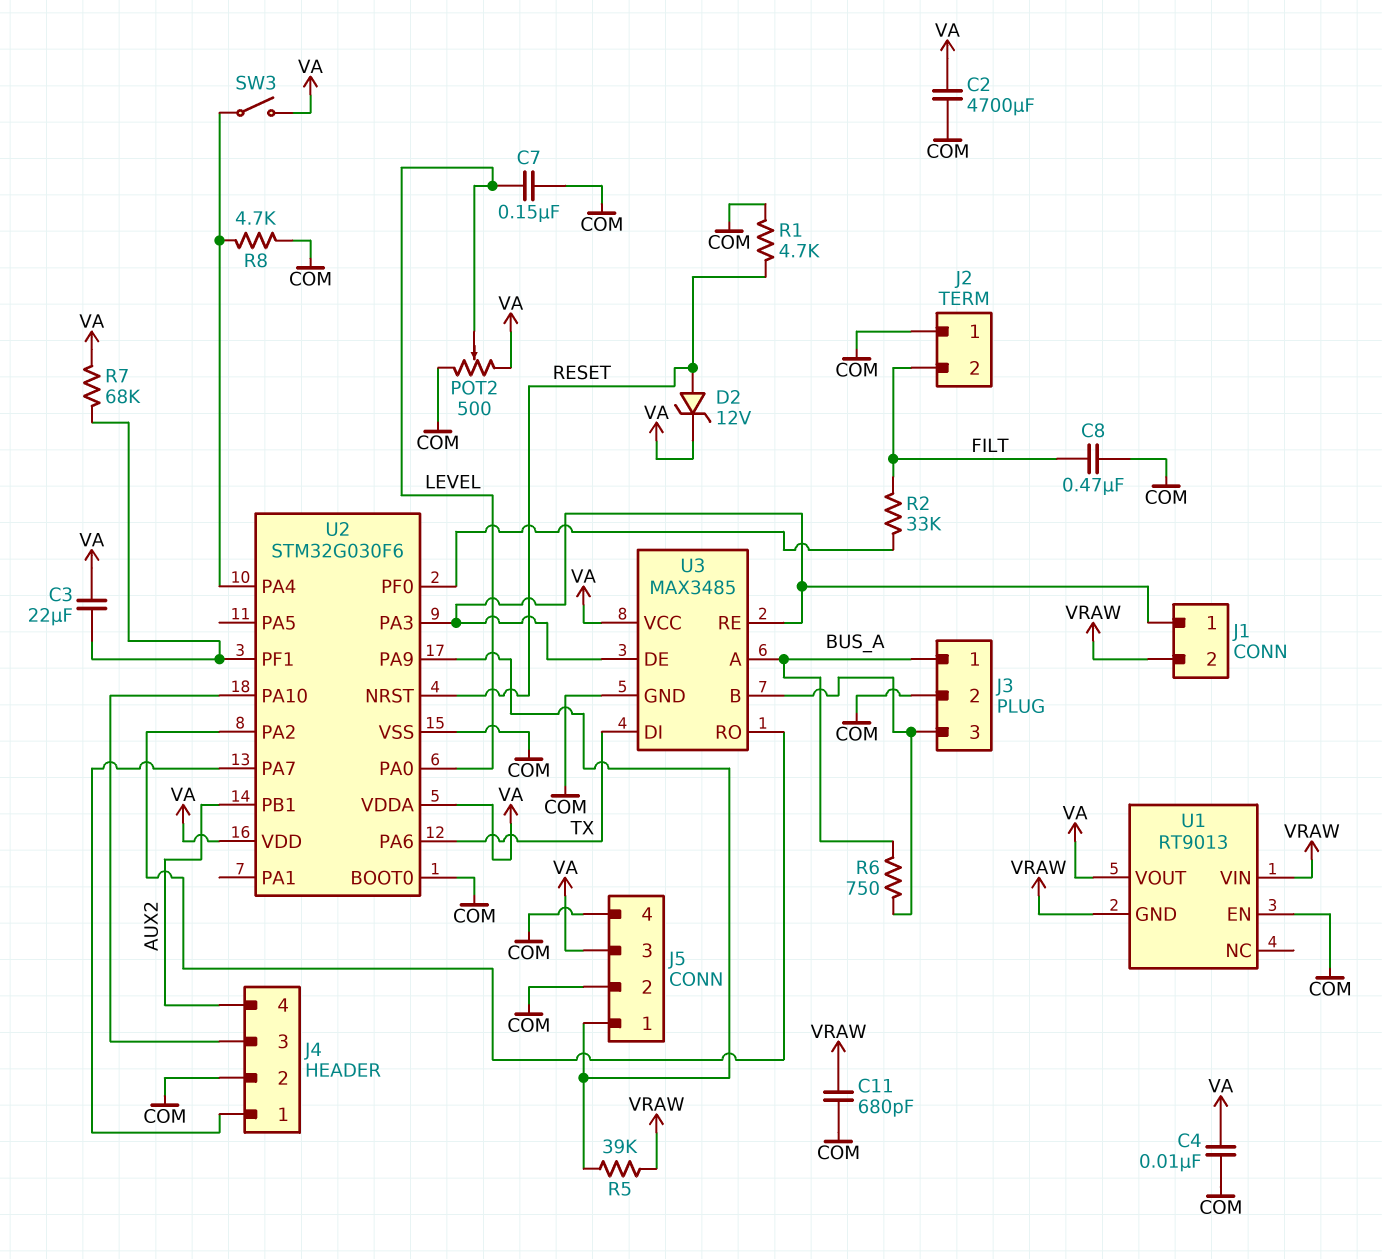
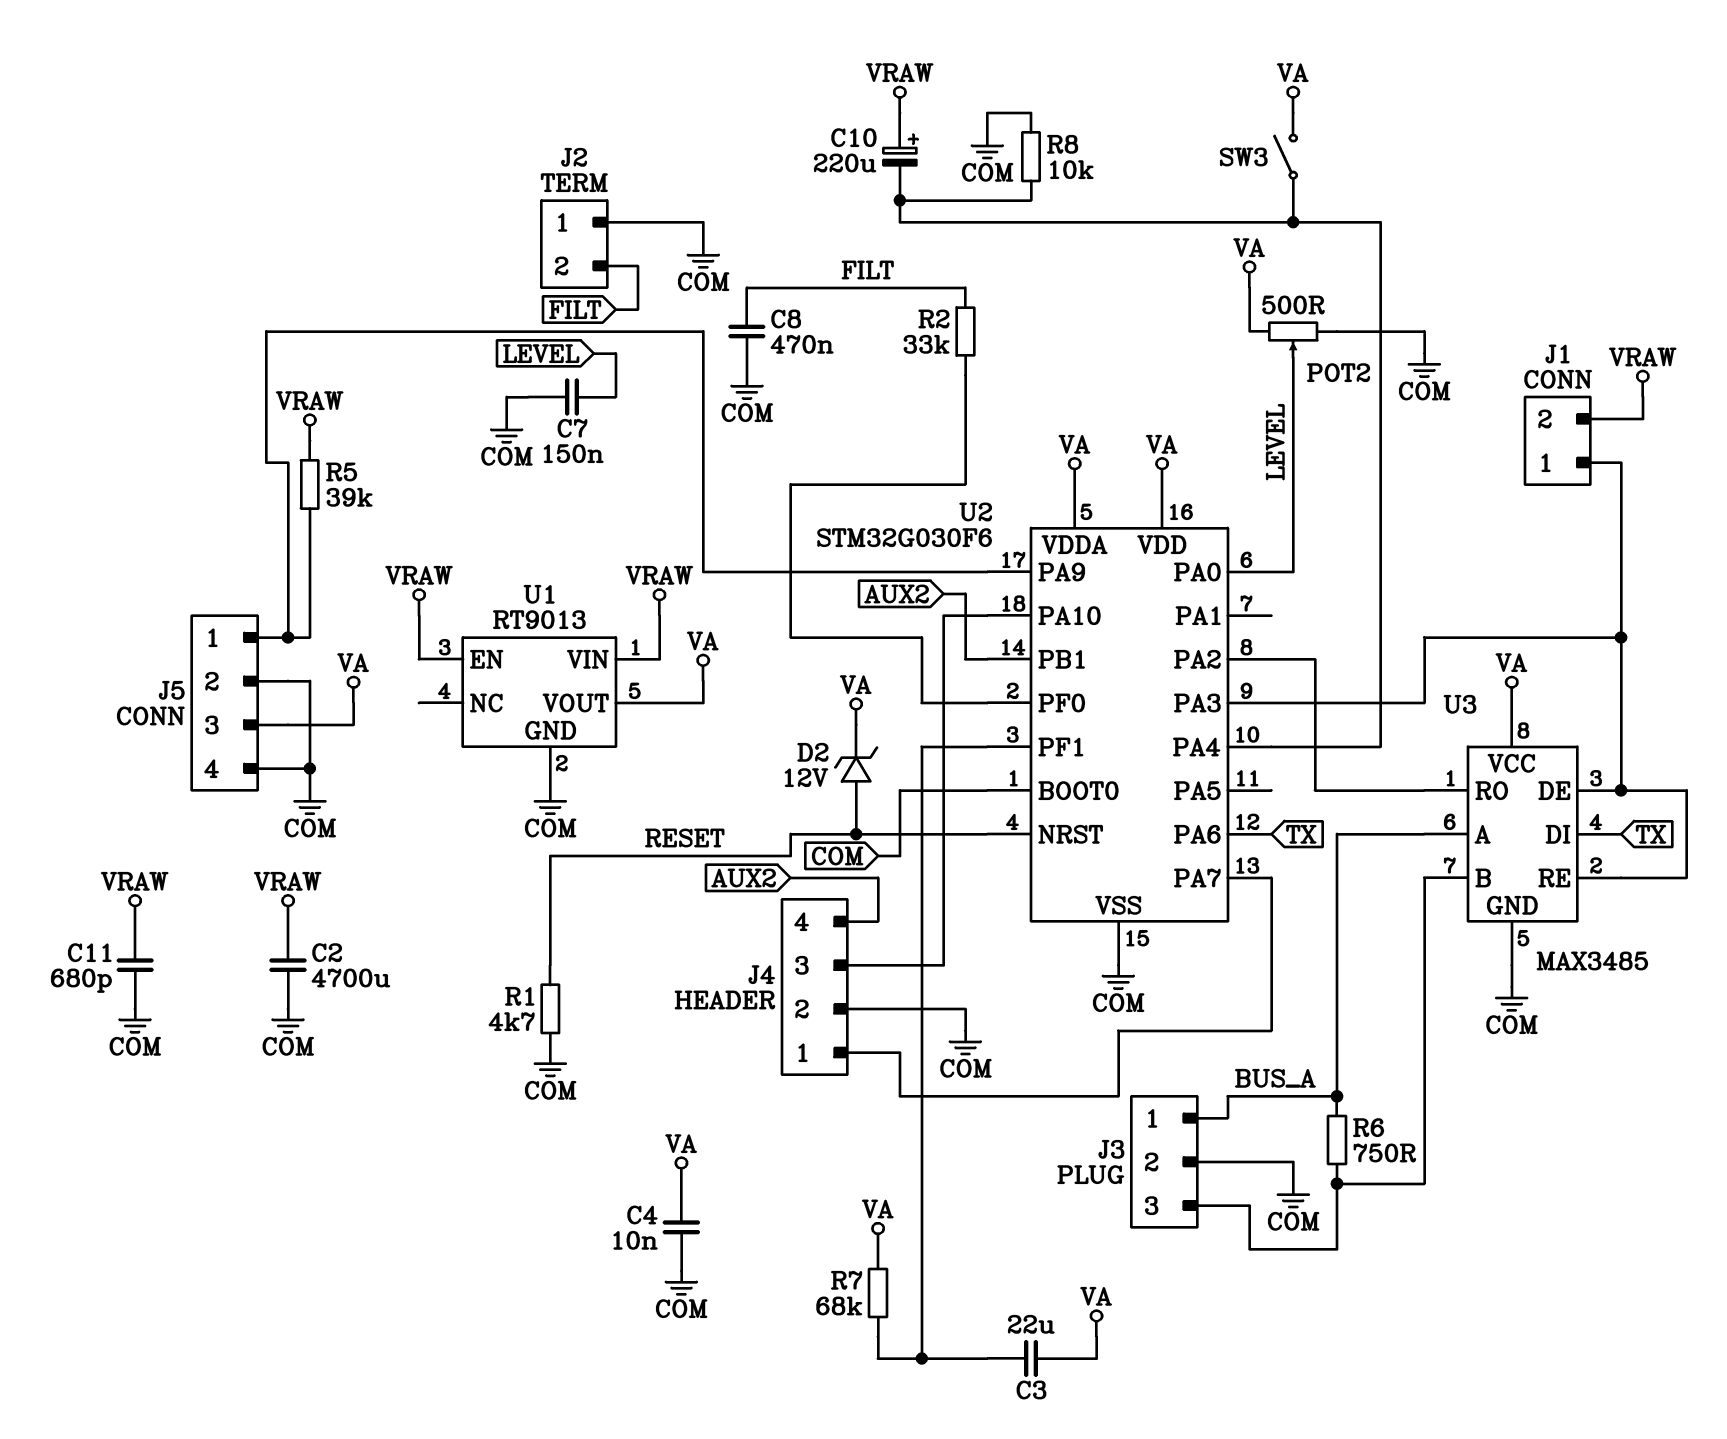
C2: 4700uF (COM, VA) -> 4700uF (COM, VRAW)
C10: none -> 220uF (plus VRAW, minus U2/PA4)
R8: 4.7k (COM, U2/PA4) -> 10k (COM, U2/PA4)
U1 pin EN: COM -> VRAW
U1 pin GND: VRAW -> COM

